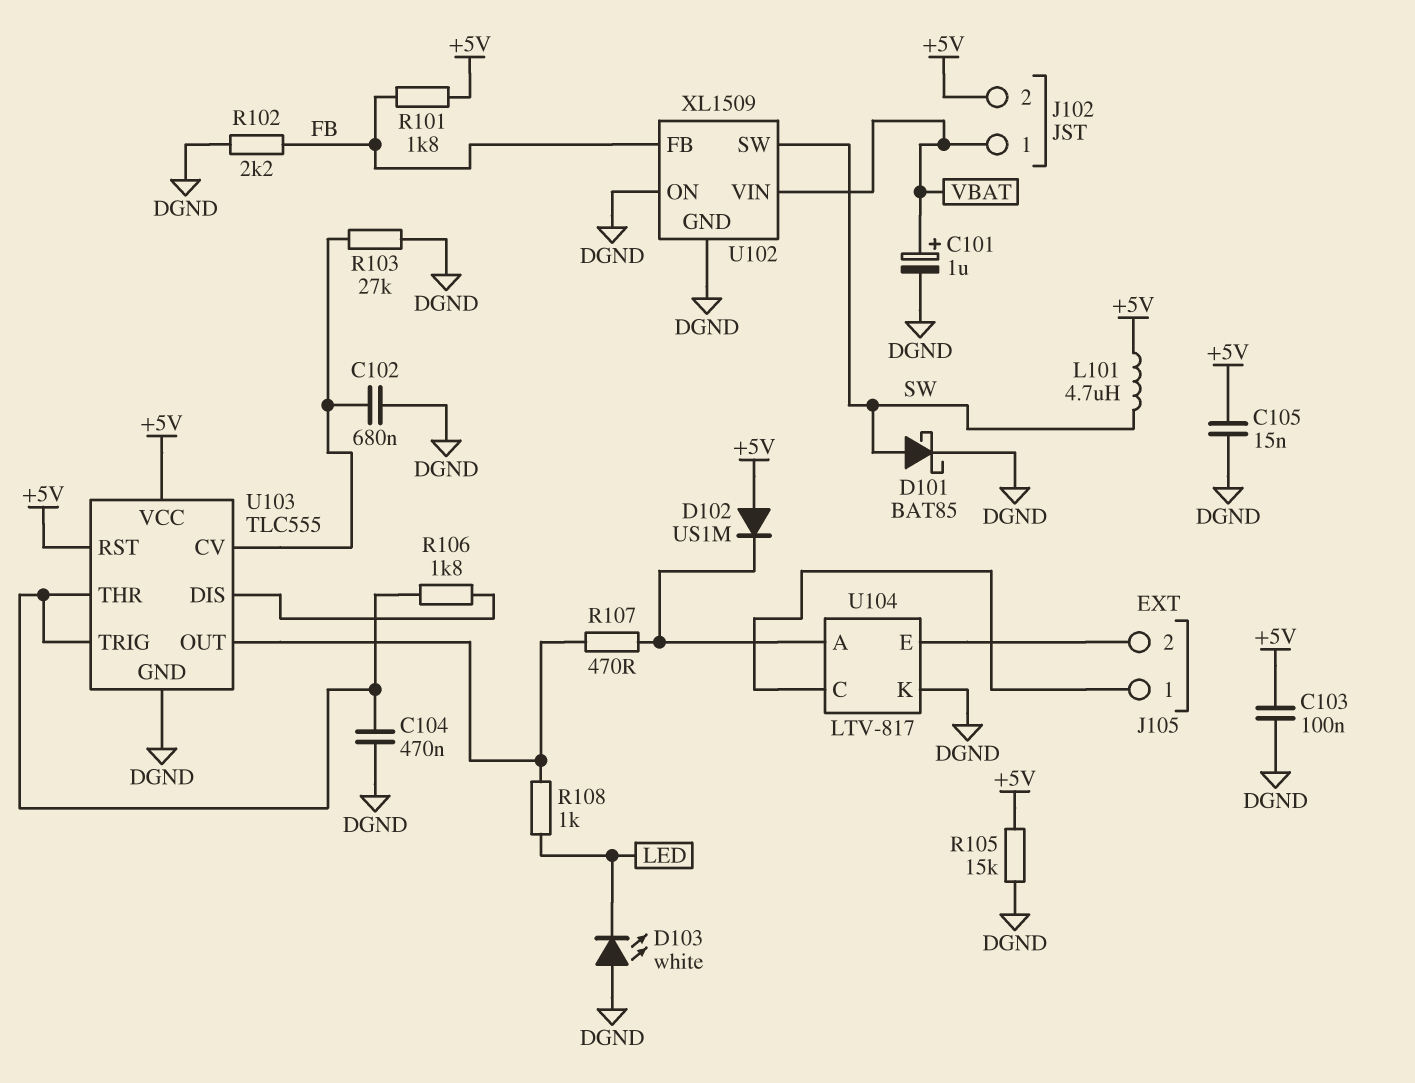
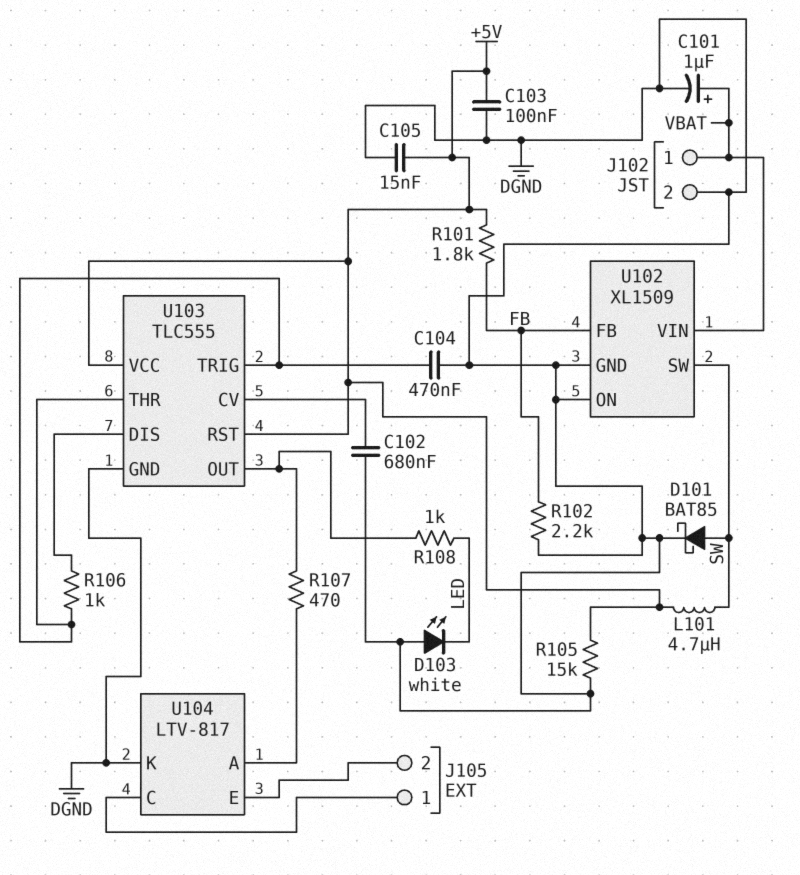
D102: diode US1M (A +5V, K U104/A) -> none
J102 pin 2: +5V -> DGND
R103: 27k (DGND, U103/CV) -> none
R106: 1.8k (U103/DIS, U103/THR) -> 1k (U103/DIS, U103/THR)

